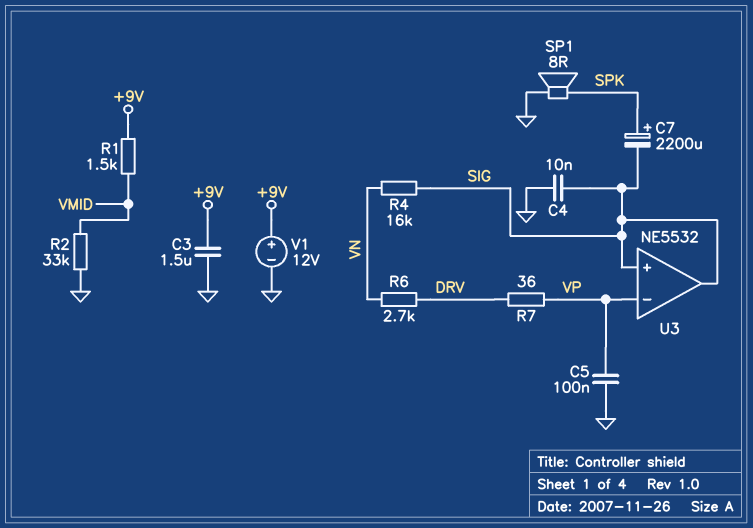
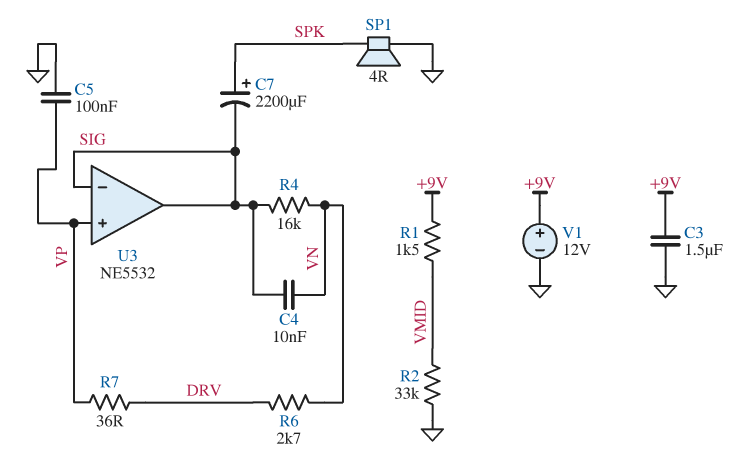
C4: 10nF (GND, SIG) -> 10nF (SIG, VN)
SP1: speaker 8R (GND, SPK) -> speaker 4R (GND, SPK)
U3 pin in+: SIG -> VP
U3 pin in-: VP -> SIG

